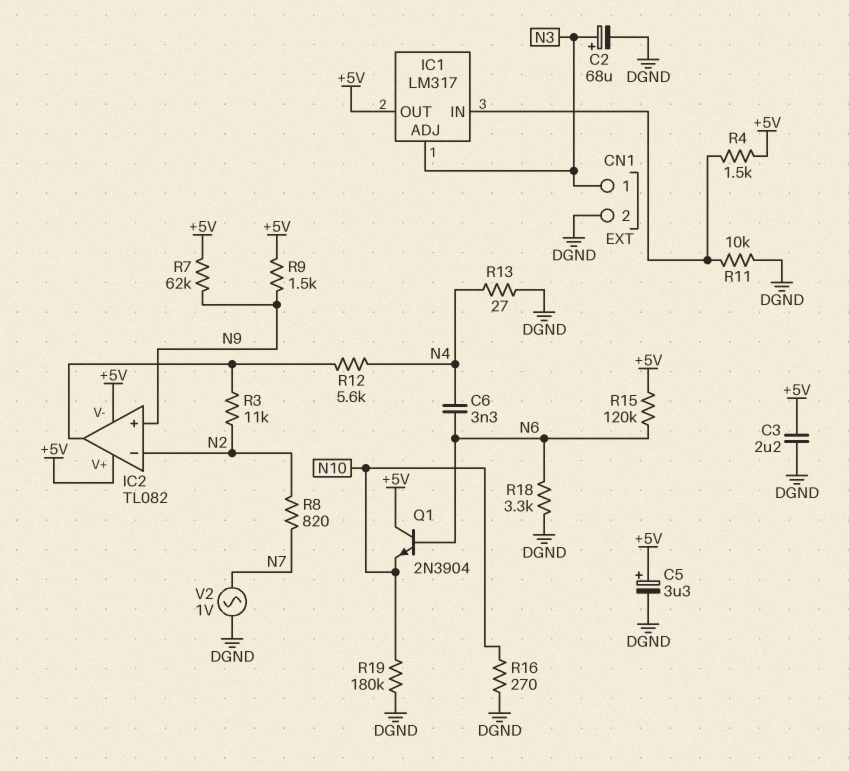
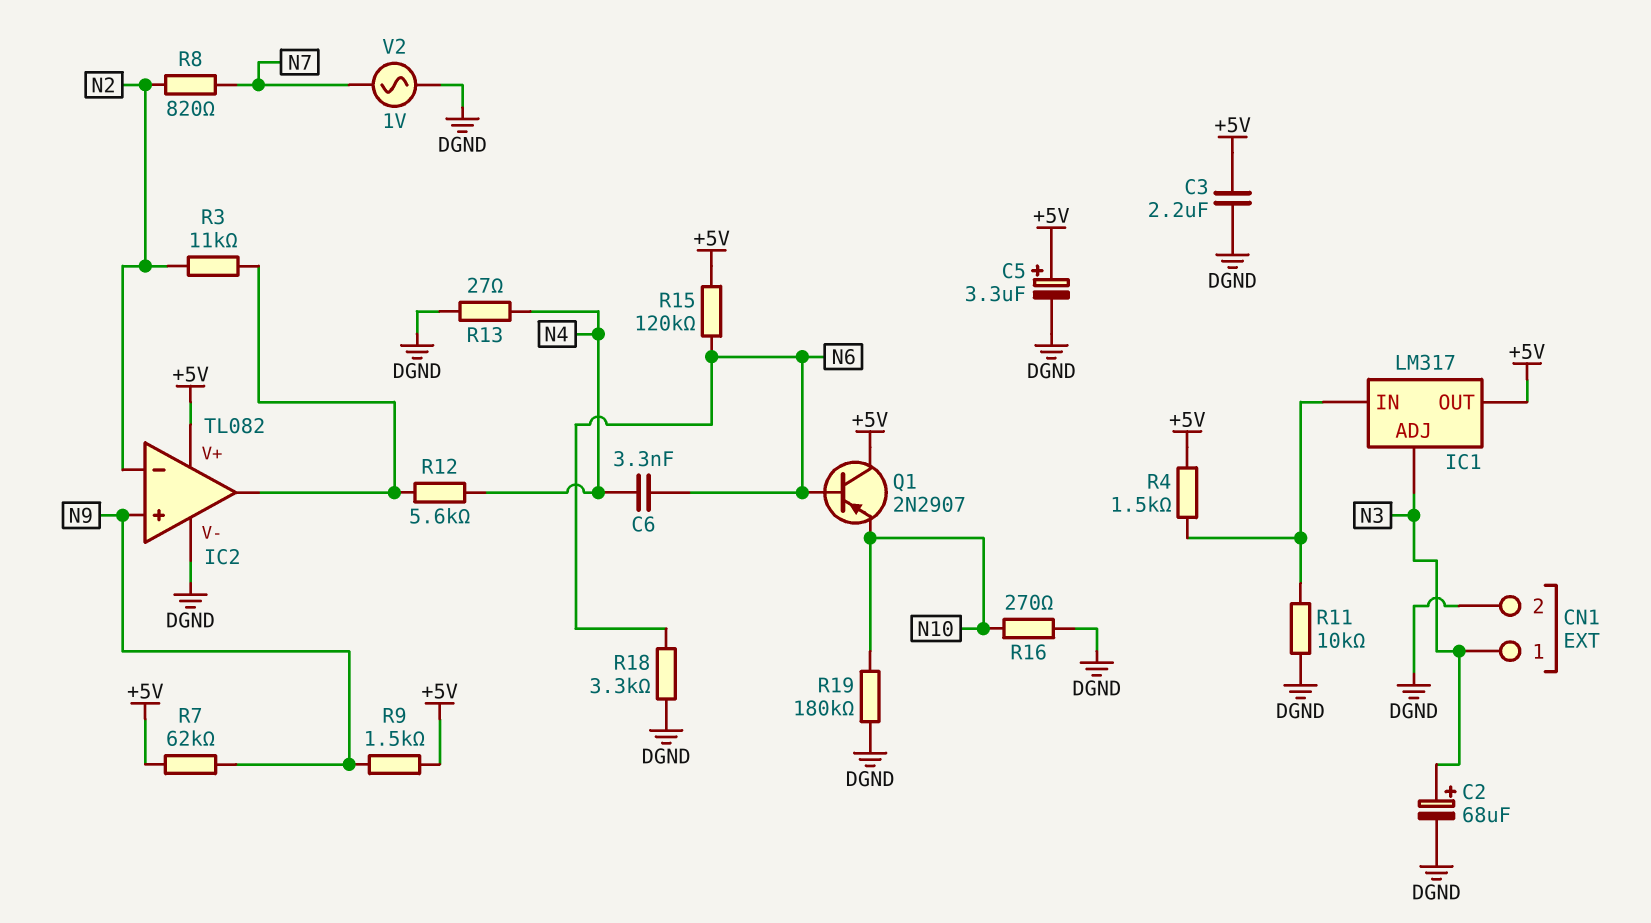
IC2 pin V-: +5V -> DGND
Q1: NPN 2N3904 (B N6, C +5V, E N10) -> PNP 2N2907 (B N6, C +5V, E N10)

